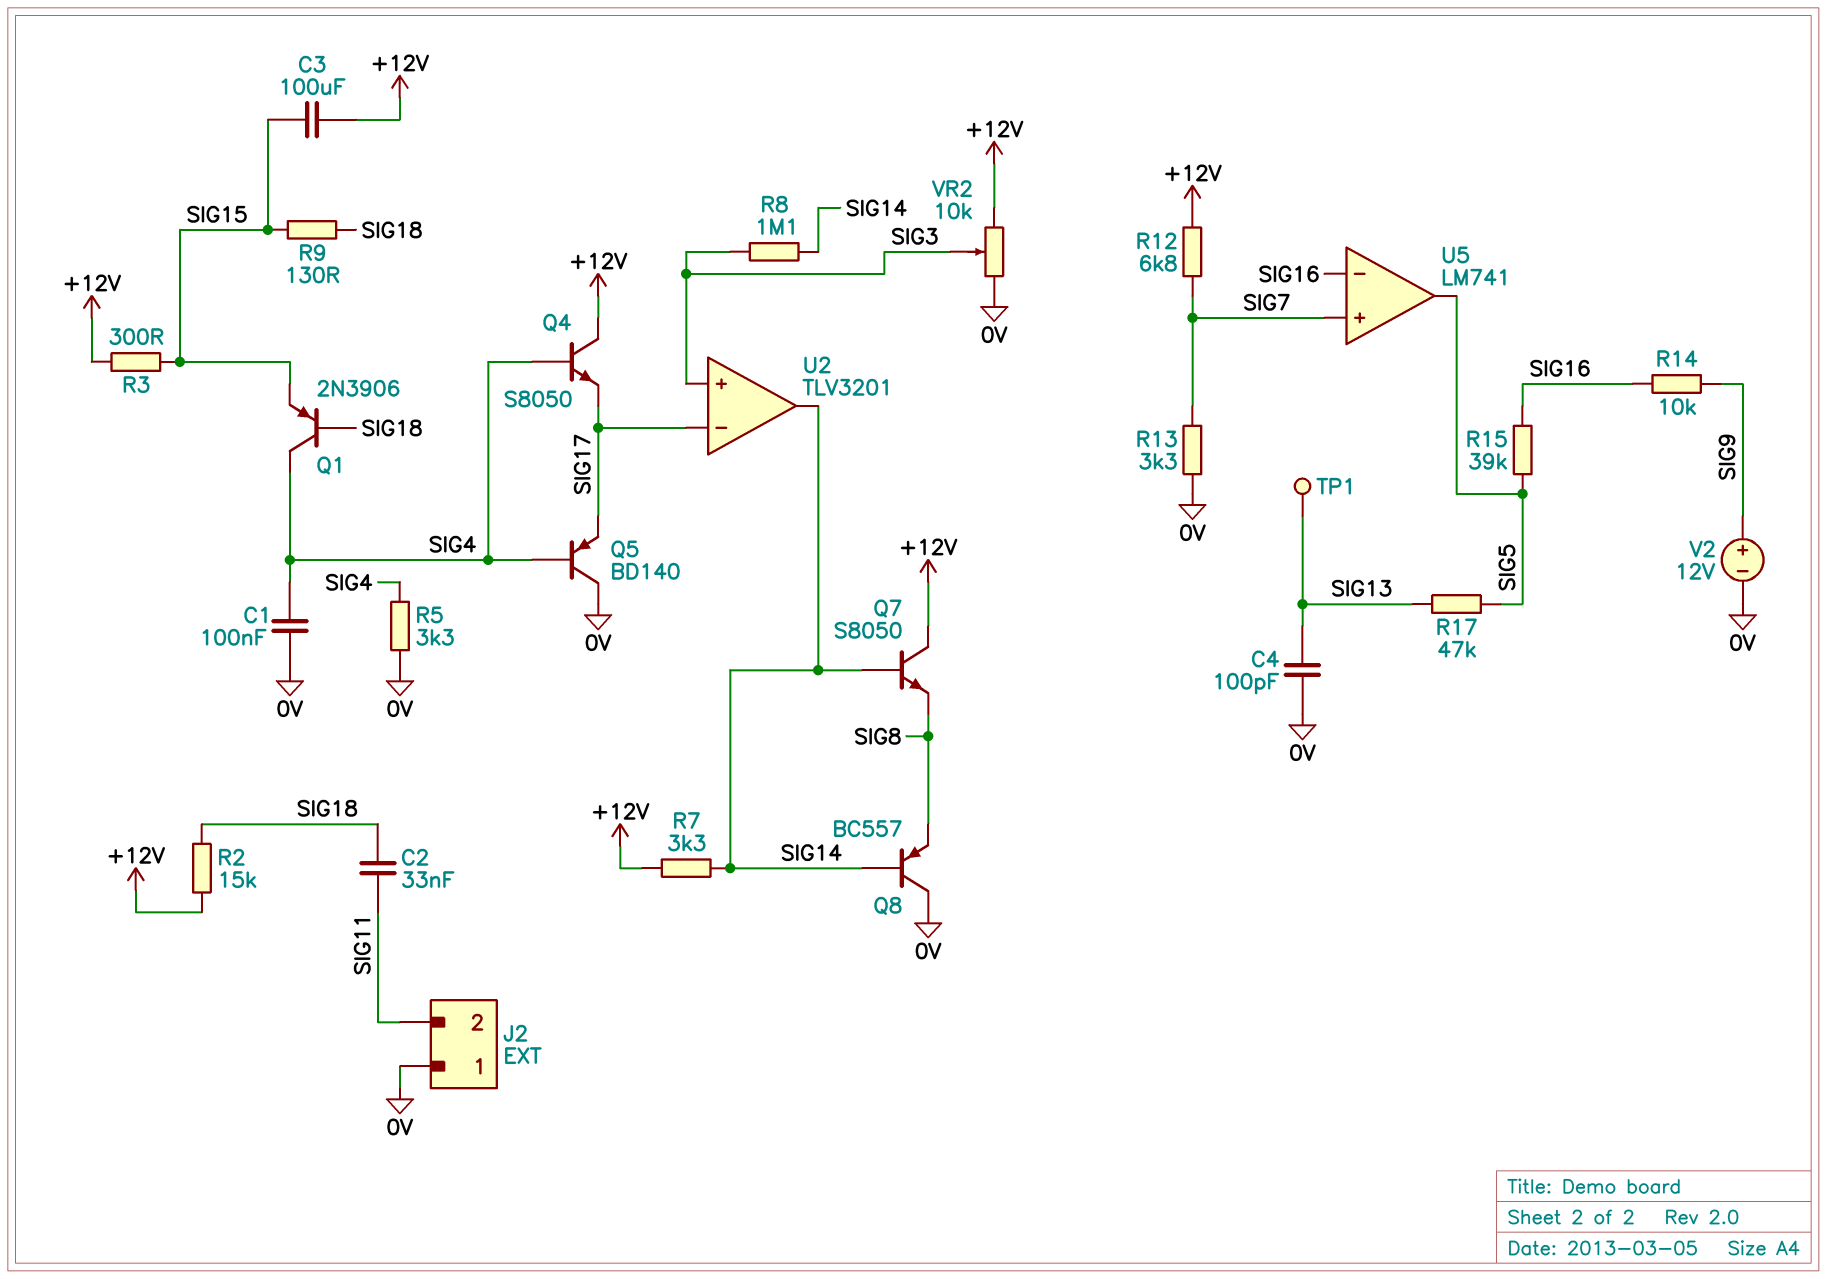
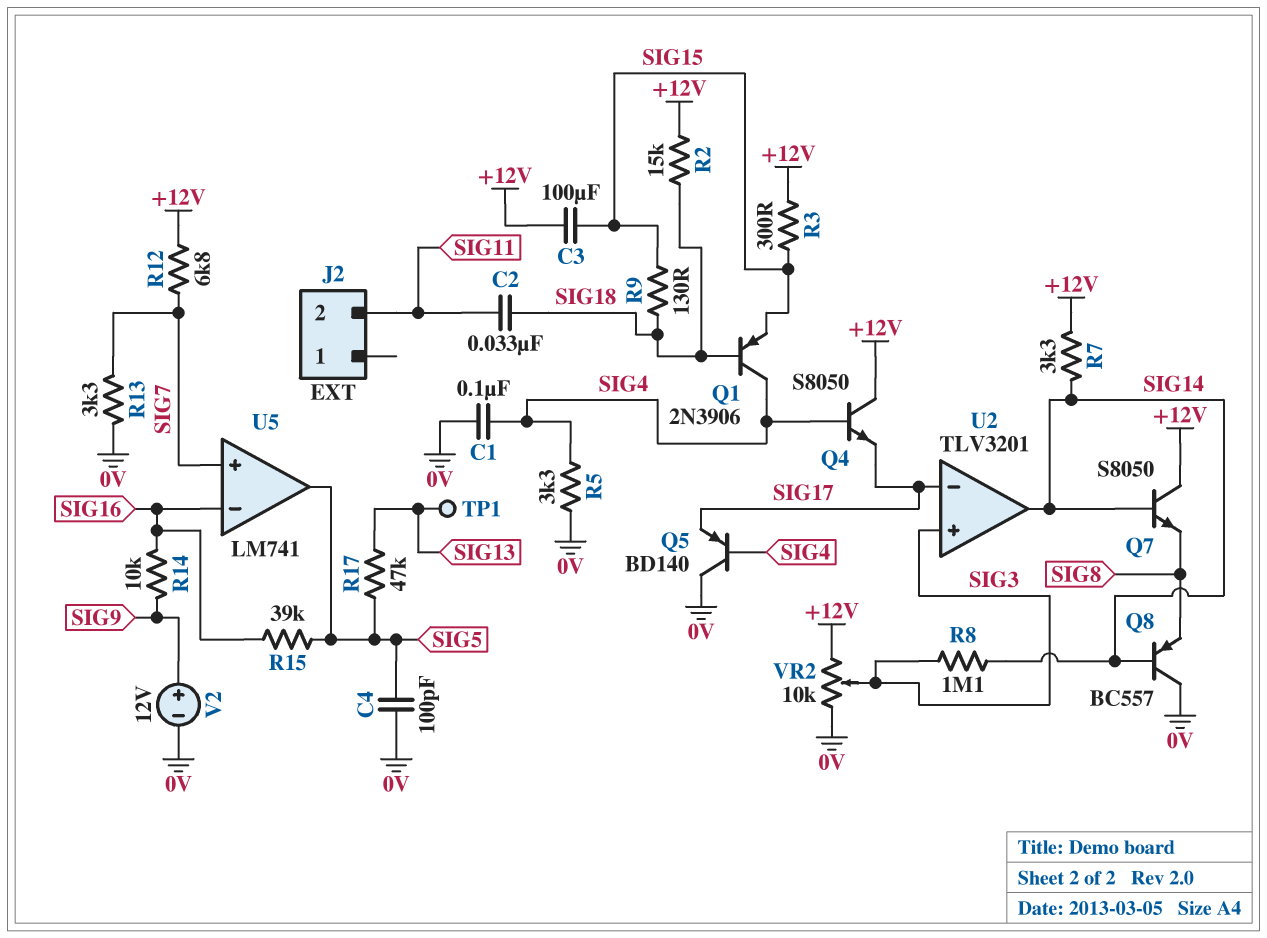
C4: 100pF (0V, SIG13) -> 100pF (0V, SIG5)
J2 pin 1: 0V -> none

